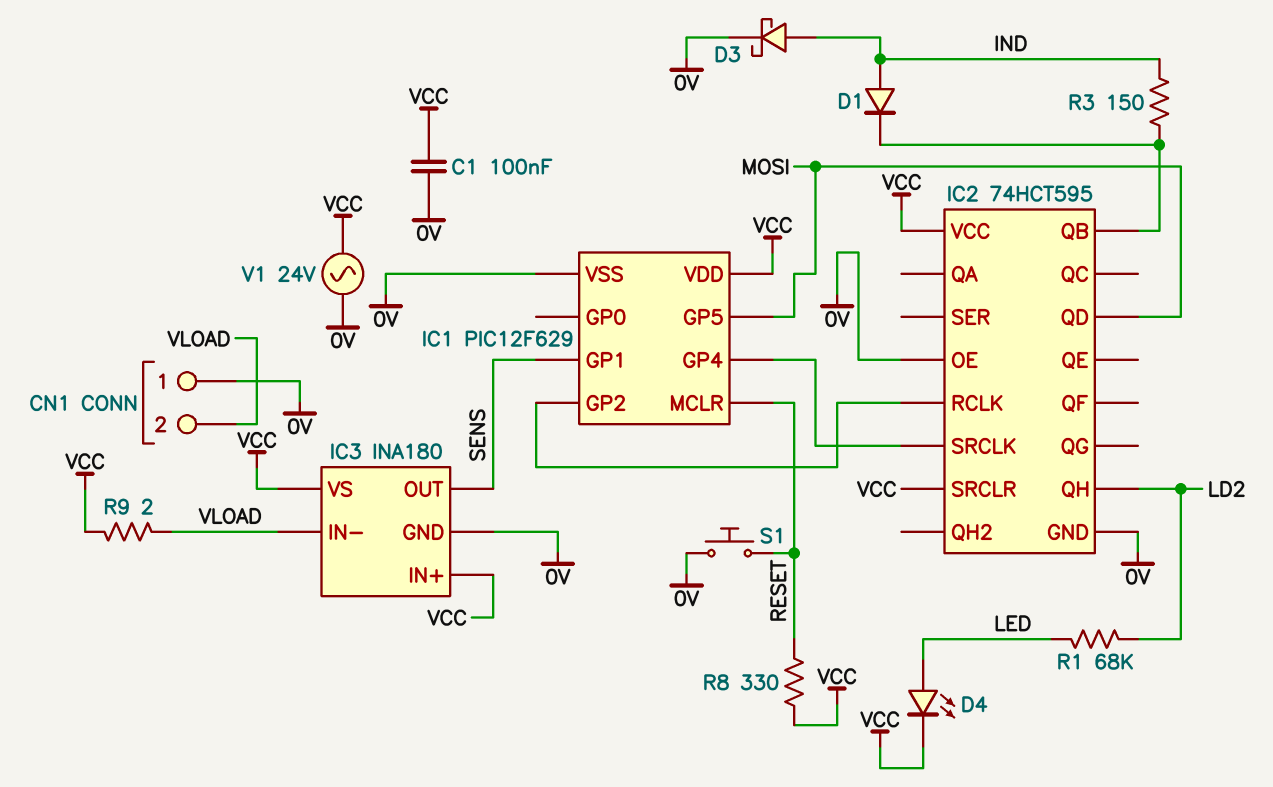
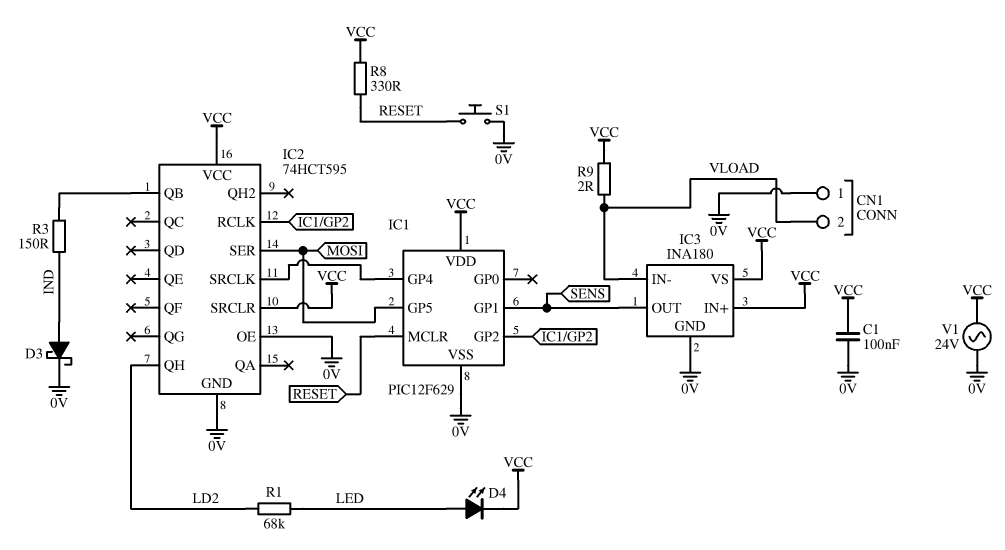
D1: diode (A IND, K IC2/QB) -> none
IC2 pin QD: MOSI -> none
IC2 pin SER: none -> MOSI

